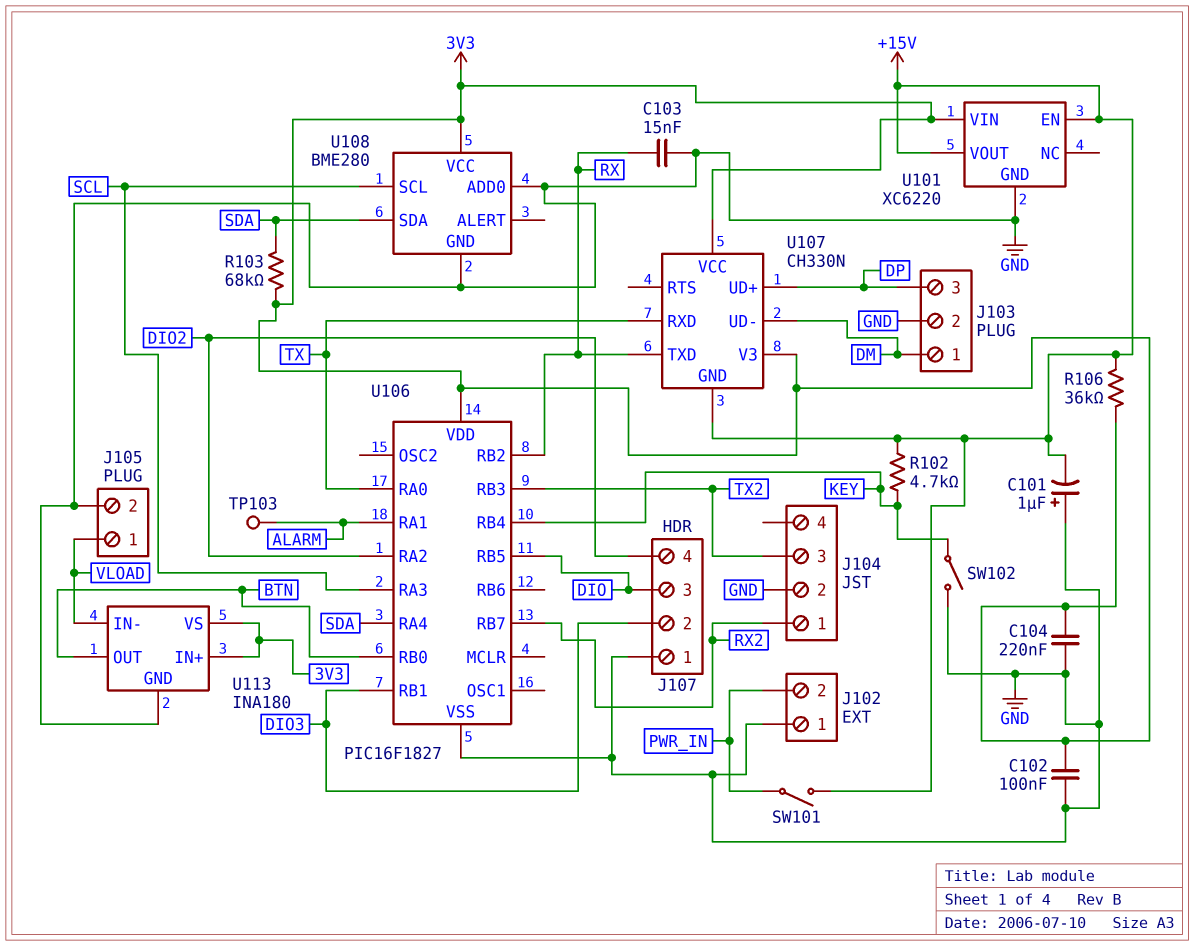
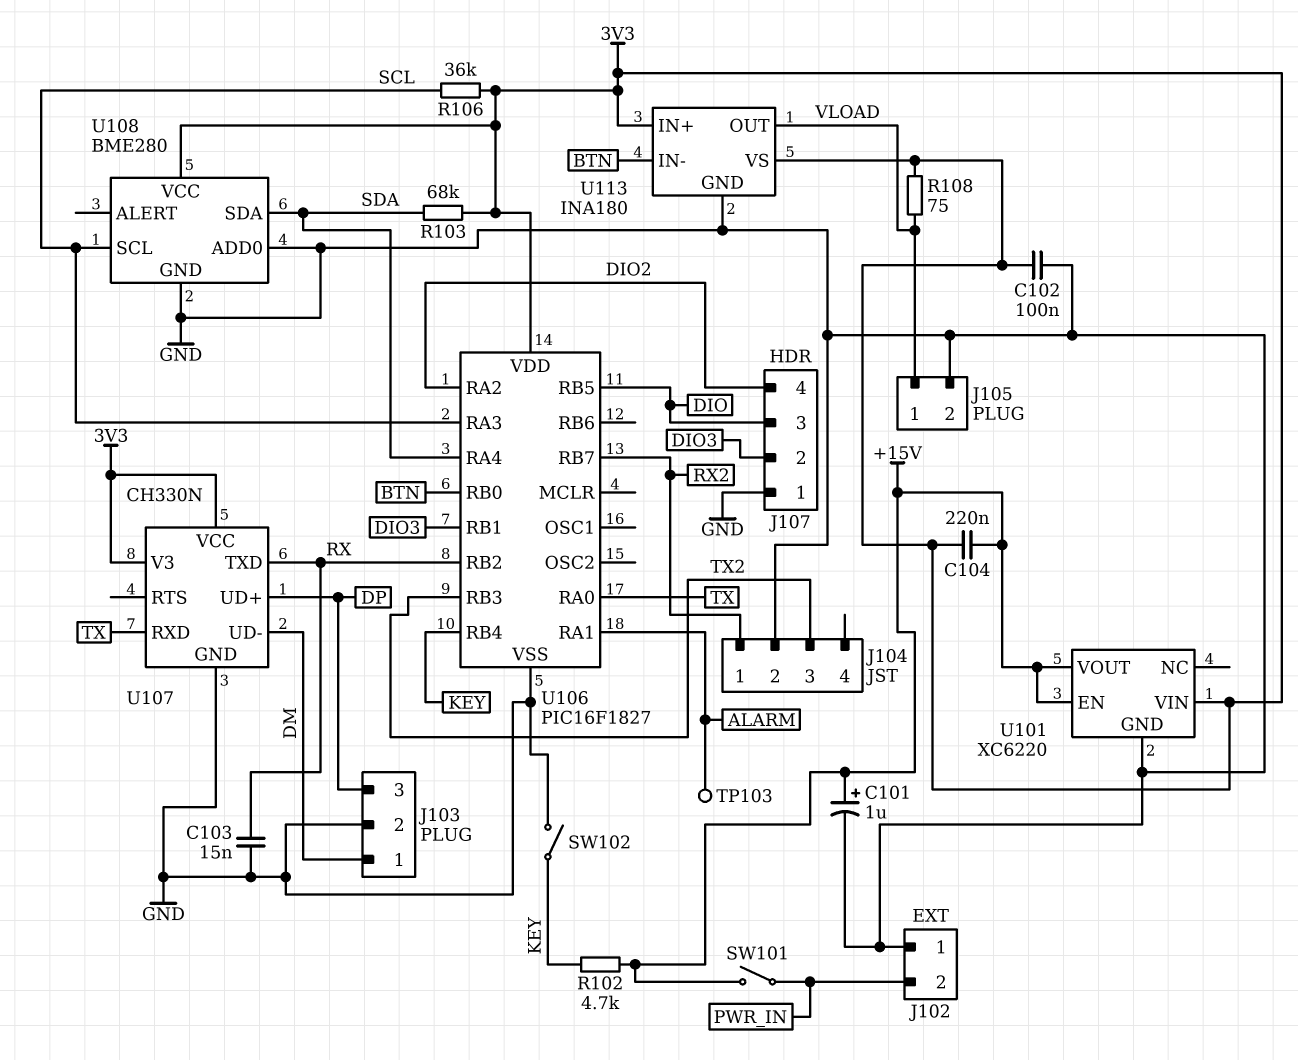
C101: 1uF (plus GND, minus +15V) -> 1uF (plus +15V, minus GND)
C104: 220nF (3V3, GND) -> 220nF (+15V, 3V3)
R106: 36k (+15V, 3V3) -> 36k (3V3, SCL)
R108: none -> 75 (3V3, VLOAD)
U107 pin GND: +15V -> GND
U113 pin IN-: VLOAD -> BTN
U113 pin OUT: BTN -> VLOAD

